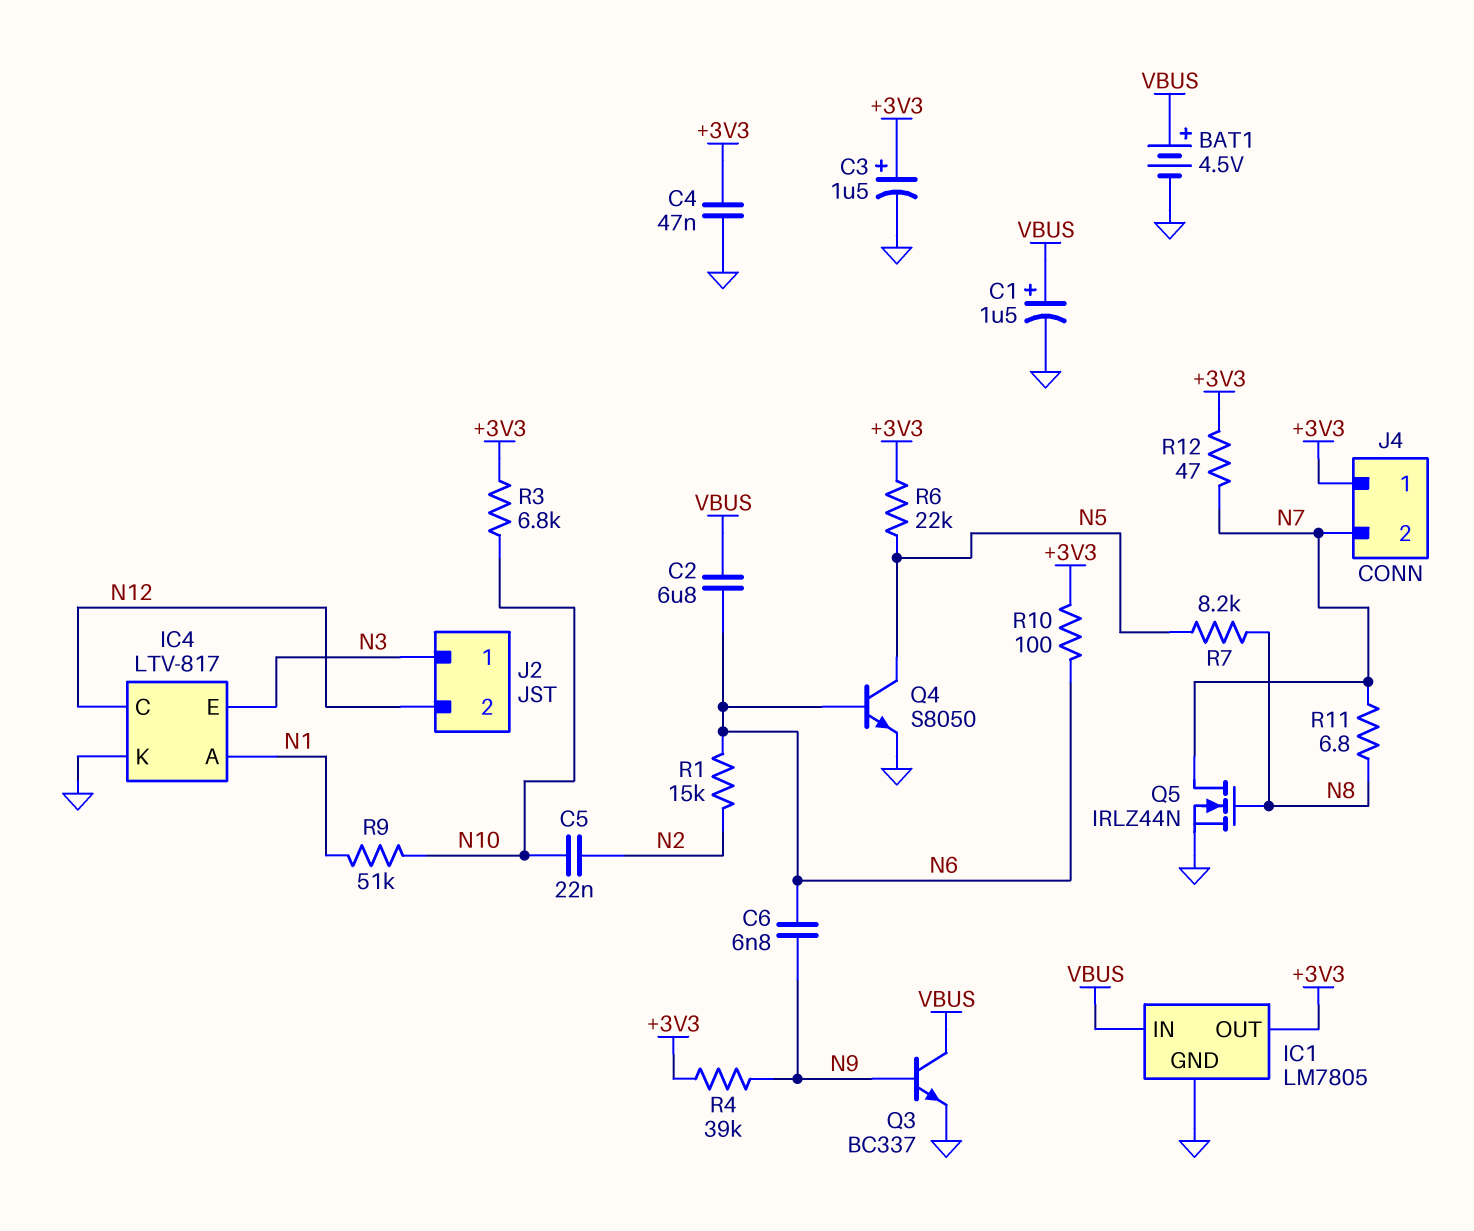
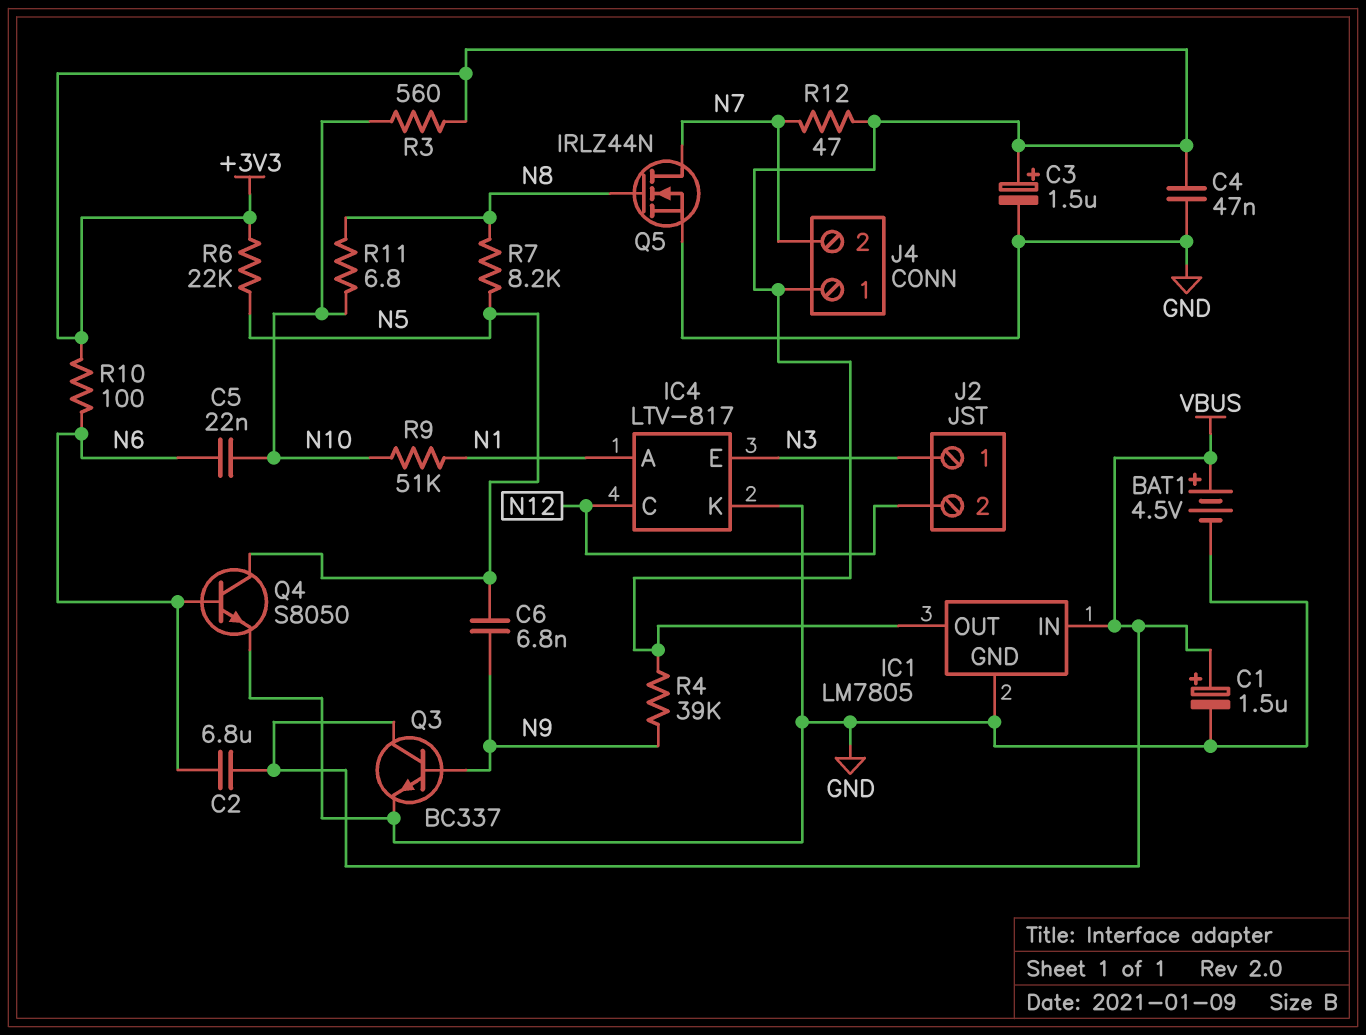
C5: 22nF (N2, N10) -> 22nF (N6, N10)
C6: 6.8nF (N6, N9) -> 6.8nF (N5, N9)
R1: 15k (N2, N6) -> none
R3: 6.8k (+3V3, N10) -> 560 (+3V3, N10)
R11: 6.8 (N7, N8) -> 6.8 (N8, N10)

